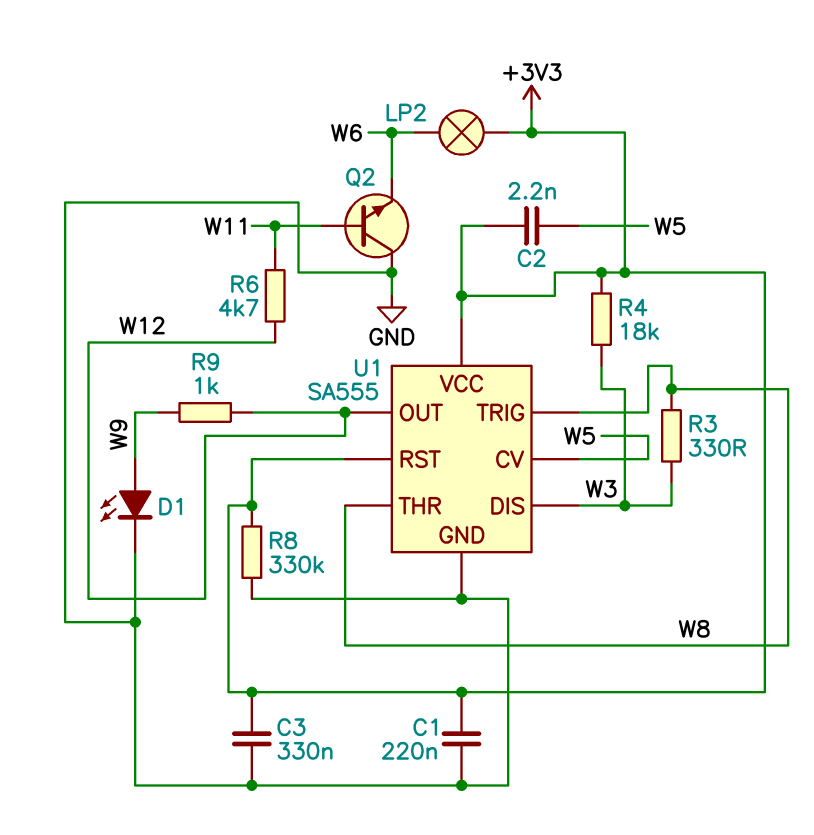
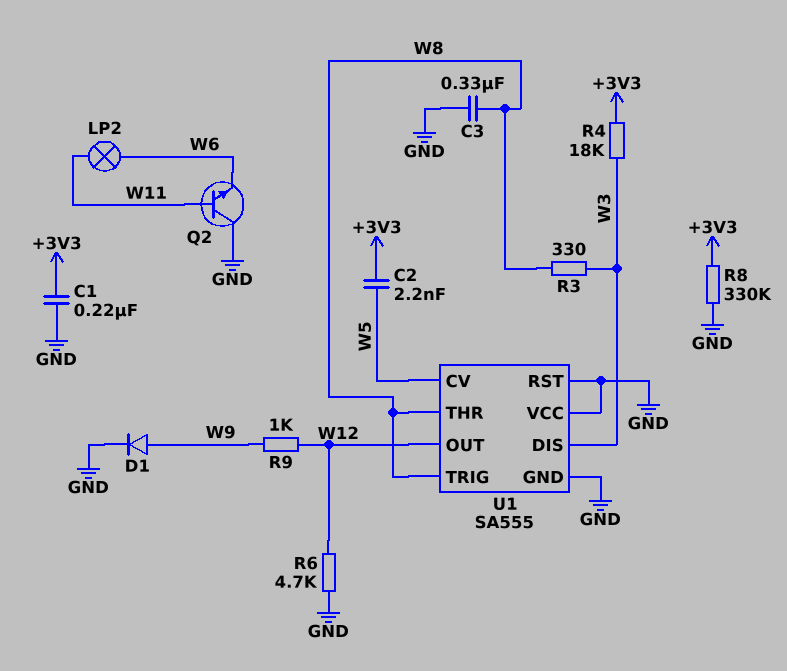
C3: 330nF (+3V3, GND) -> 330nF (GND, W8)
D1: LED (A W9, K GND) -> diode (A W9, K GND)
LP2: lamp (+3V3, W6) -> lamp (W6, W11)
R6: 4.7k (W11, W12) -> 4.7k (GND, W12)
U1 pin RST: +3V3 -> GND
U1 pin VCC: +3V3 -> GND

